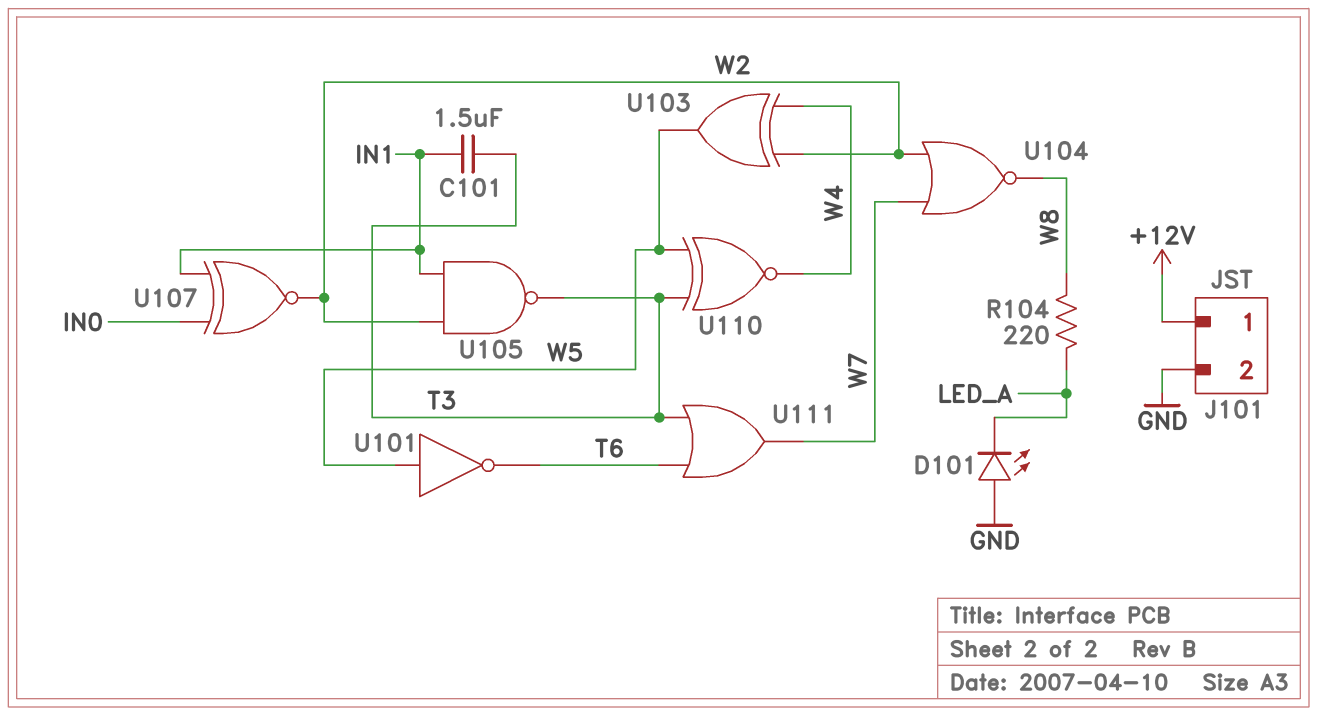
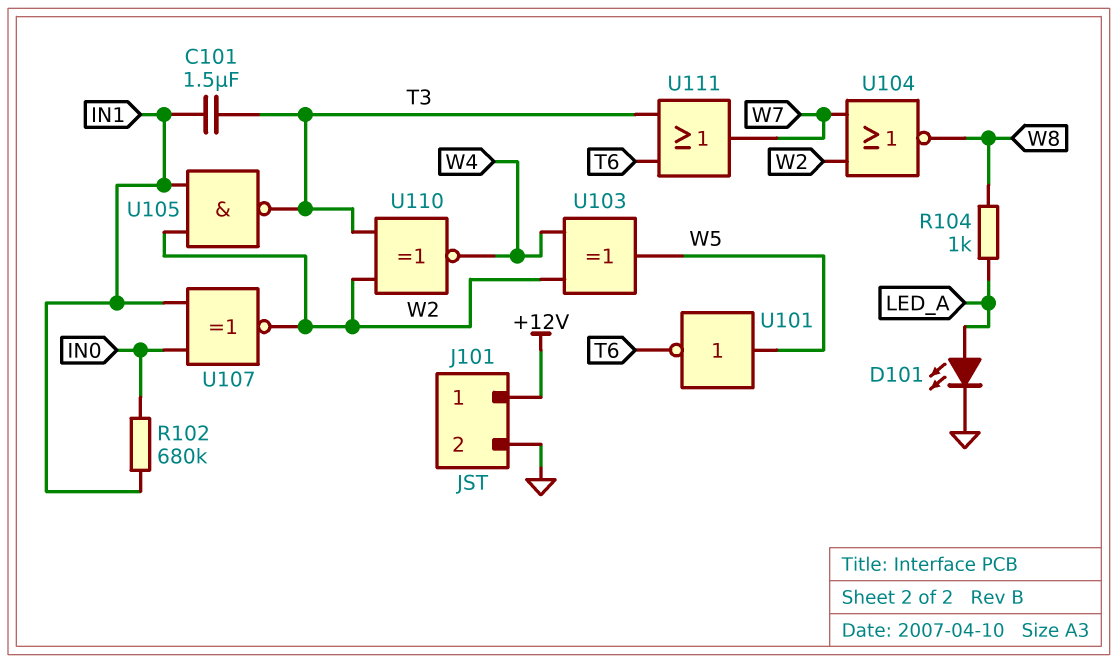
D101: LED (A GND, K LED_A) -> LED (A LED_A, K GND)
R102: none -> 680k (IN0, IN1)
R104: 220 (LED_A, W8) -> 1k (LED_A, W8)
U110: XNOR (in T3, in W5, out W4) -> XNOR (in T3, in W2, out W4)

